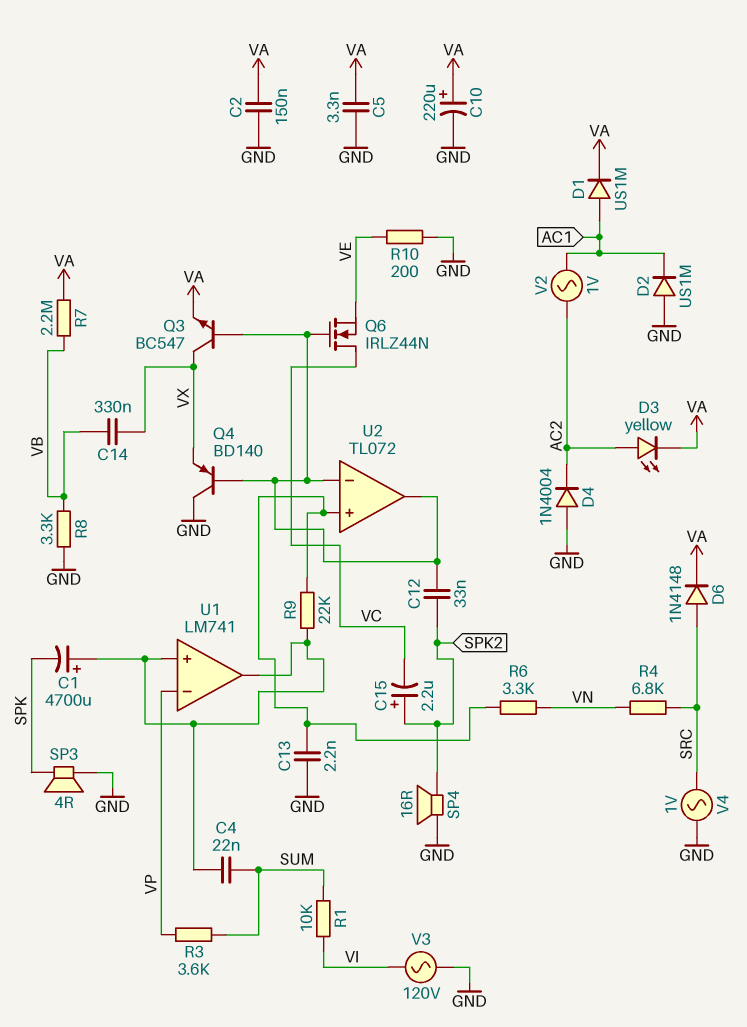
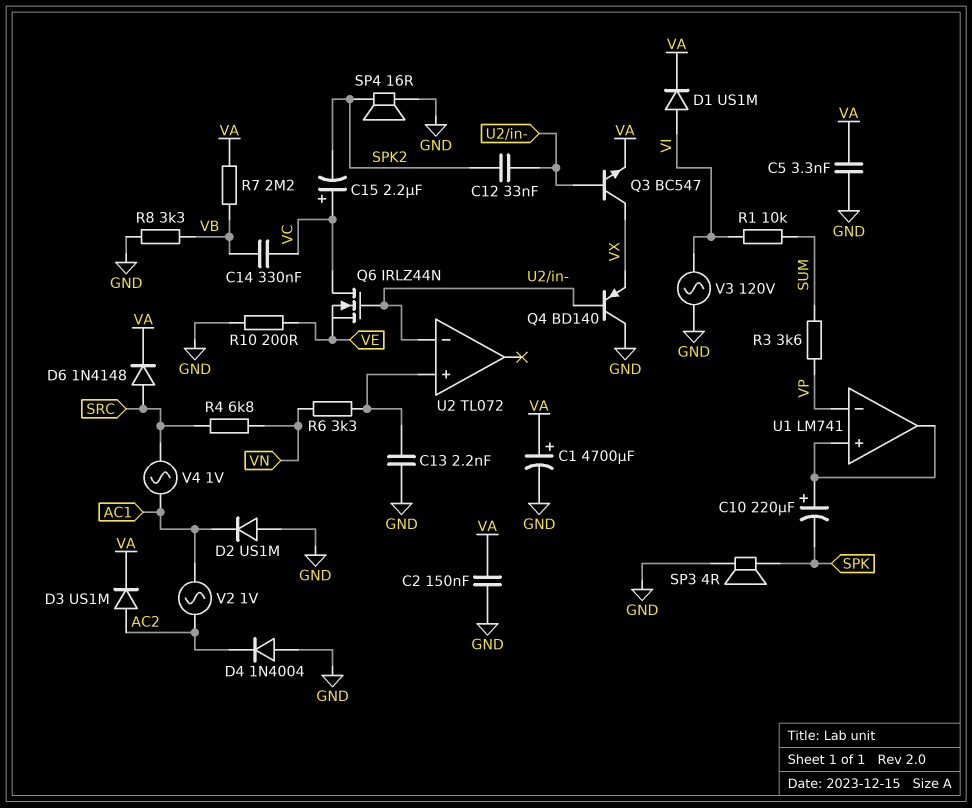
C1: 4700uF (plus U1/in+, minus SPK) -> 4700uF (plus VA, minus GND)
C4: 22nF (SUM, U1/in+) -> none
C10: 220uF (plus VA, minus GND) -> 220uF (plus U1/in+, minus SPK)
C14: 330nF (VB, VX) -> 330nF (VB, VC)
C15: 2.2uF (plus SPK2, minus VC) -> 2.2uF (plus VC, minus SPK2)
D1: diode US1M (A AC1, K VA) -> diode US1M (A VI, K VA)
D3: LED yellow (A AC2, K VA) -> diode US1M (A AC2, K VA)
R9: 22k (U1/in+, U2/in+) -> none
U2 pin out: U2/in- -> none
V4: AC 1V (GND, SRC) -> AC 1V (AC1, SRC)

